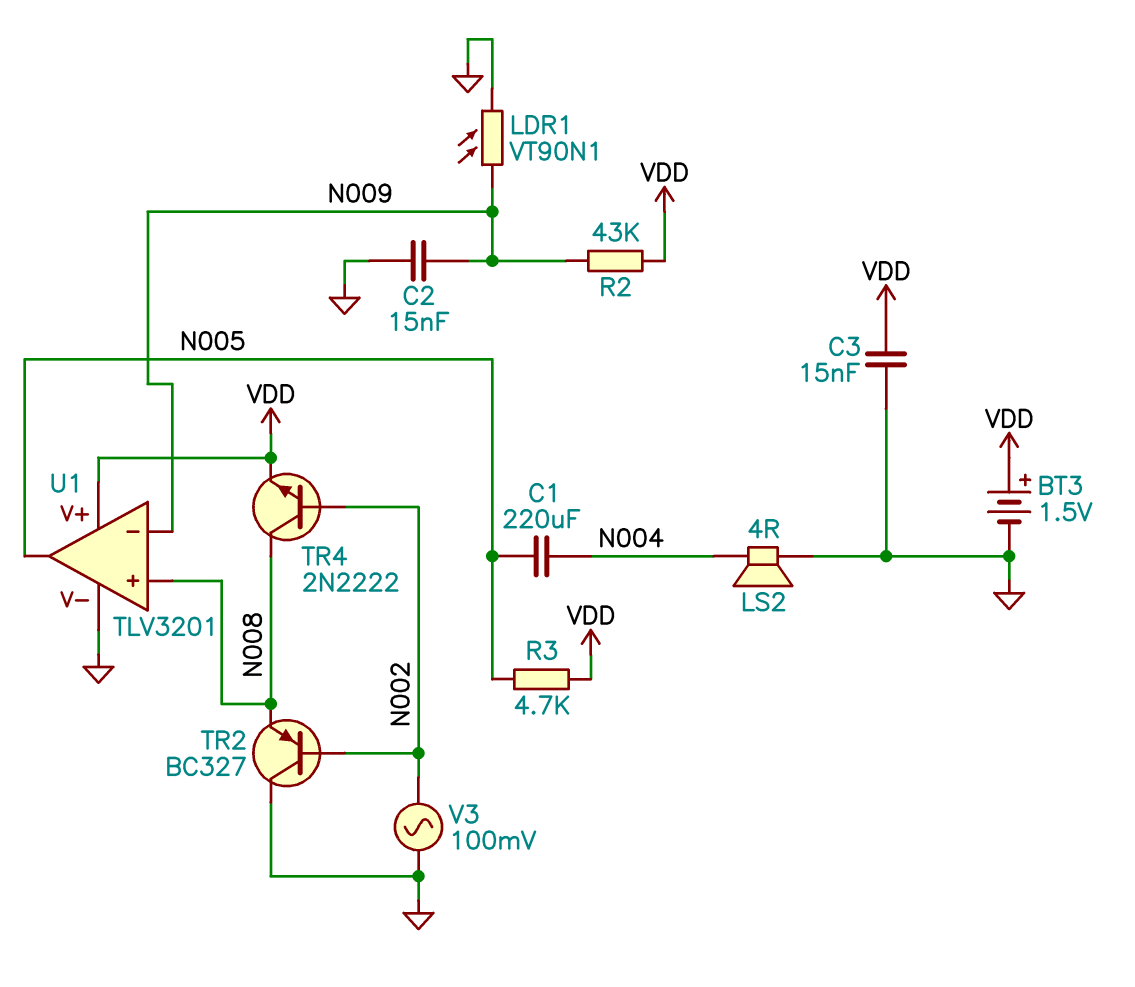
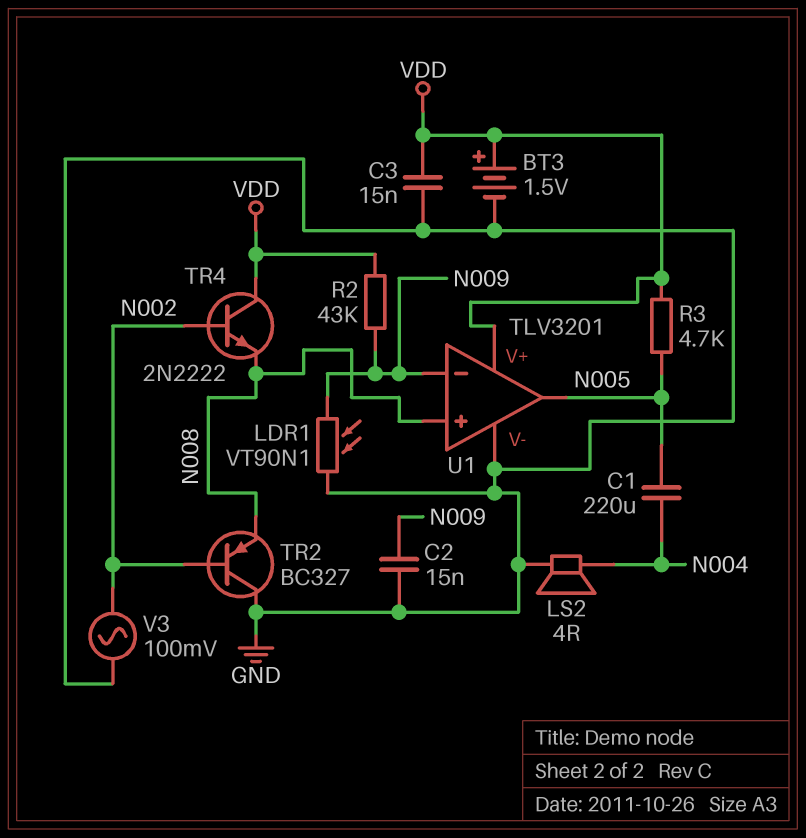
TR4: NPN 2N2222 (B N002, C N008, E VDD) -> NPN 2N2222 (B N002, C VDD, E N008)

